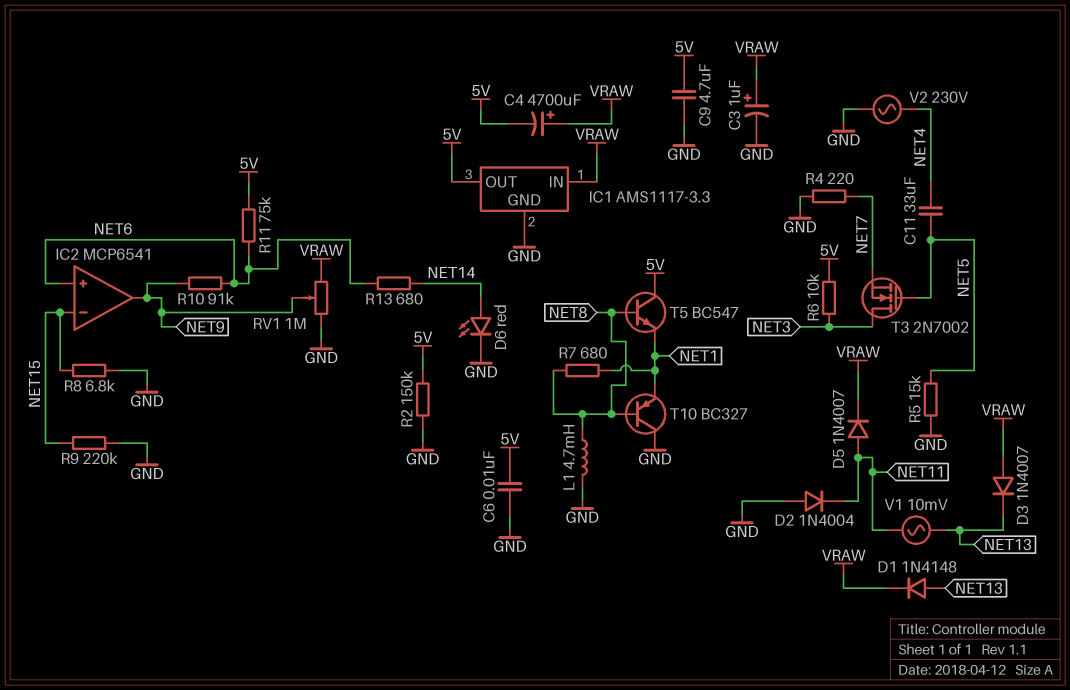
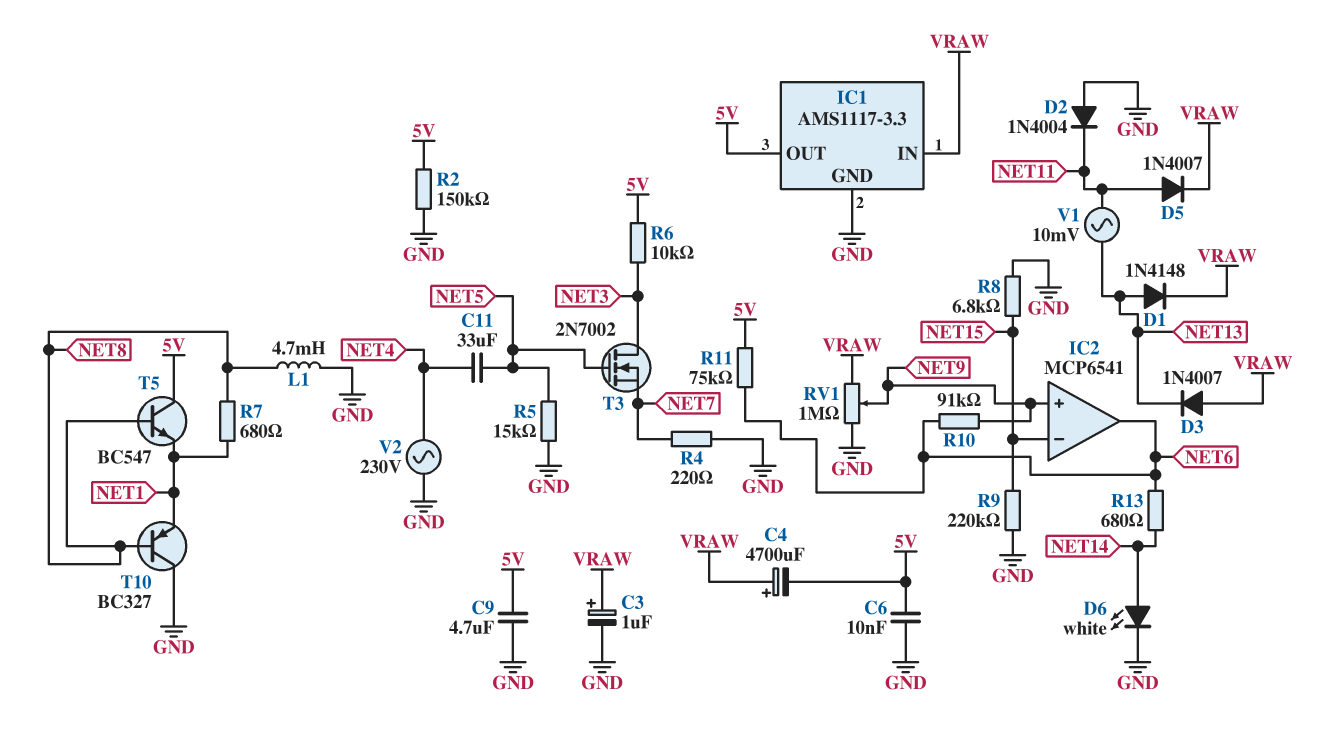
D6: LED red (A NET14, K GND) -> LED white (A NET14, K GND)
IC2 pin in+: NET6 -> NET9
IC2 pin out: NET9 -> NET6

